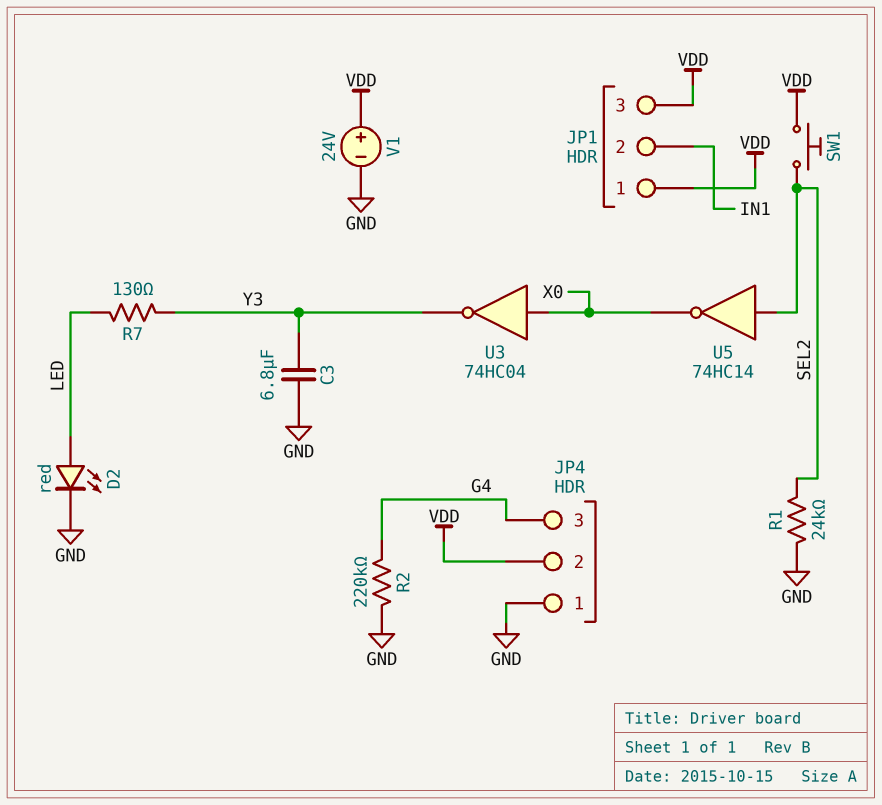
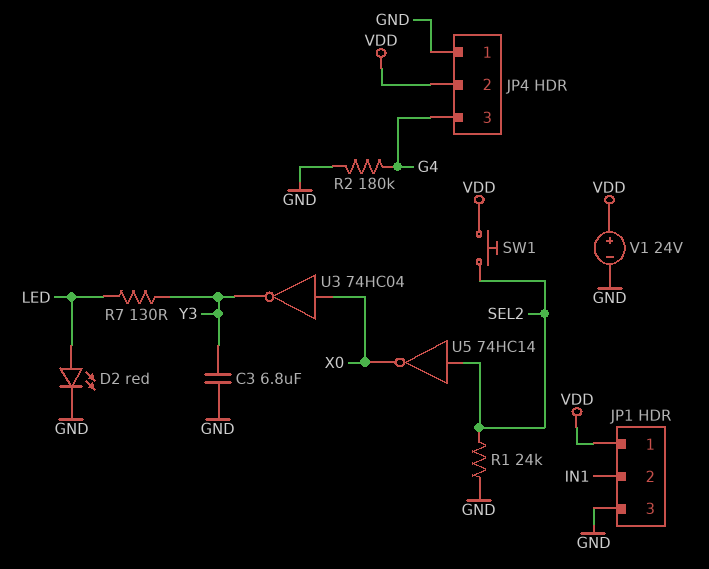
JP1 pin 3: VDD -> GND
R2: 220k (G4, GND) -> 180k (G4, GND)

